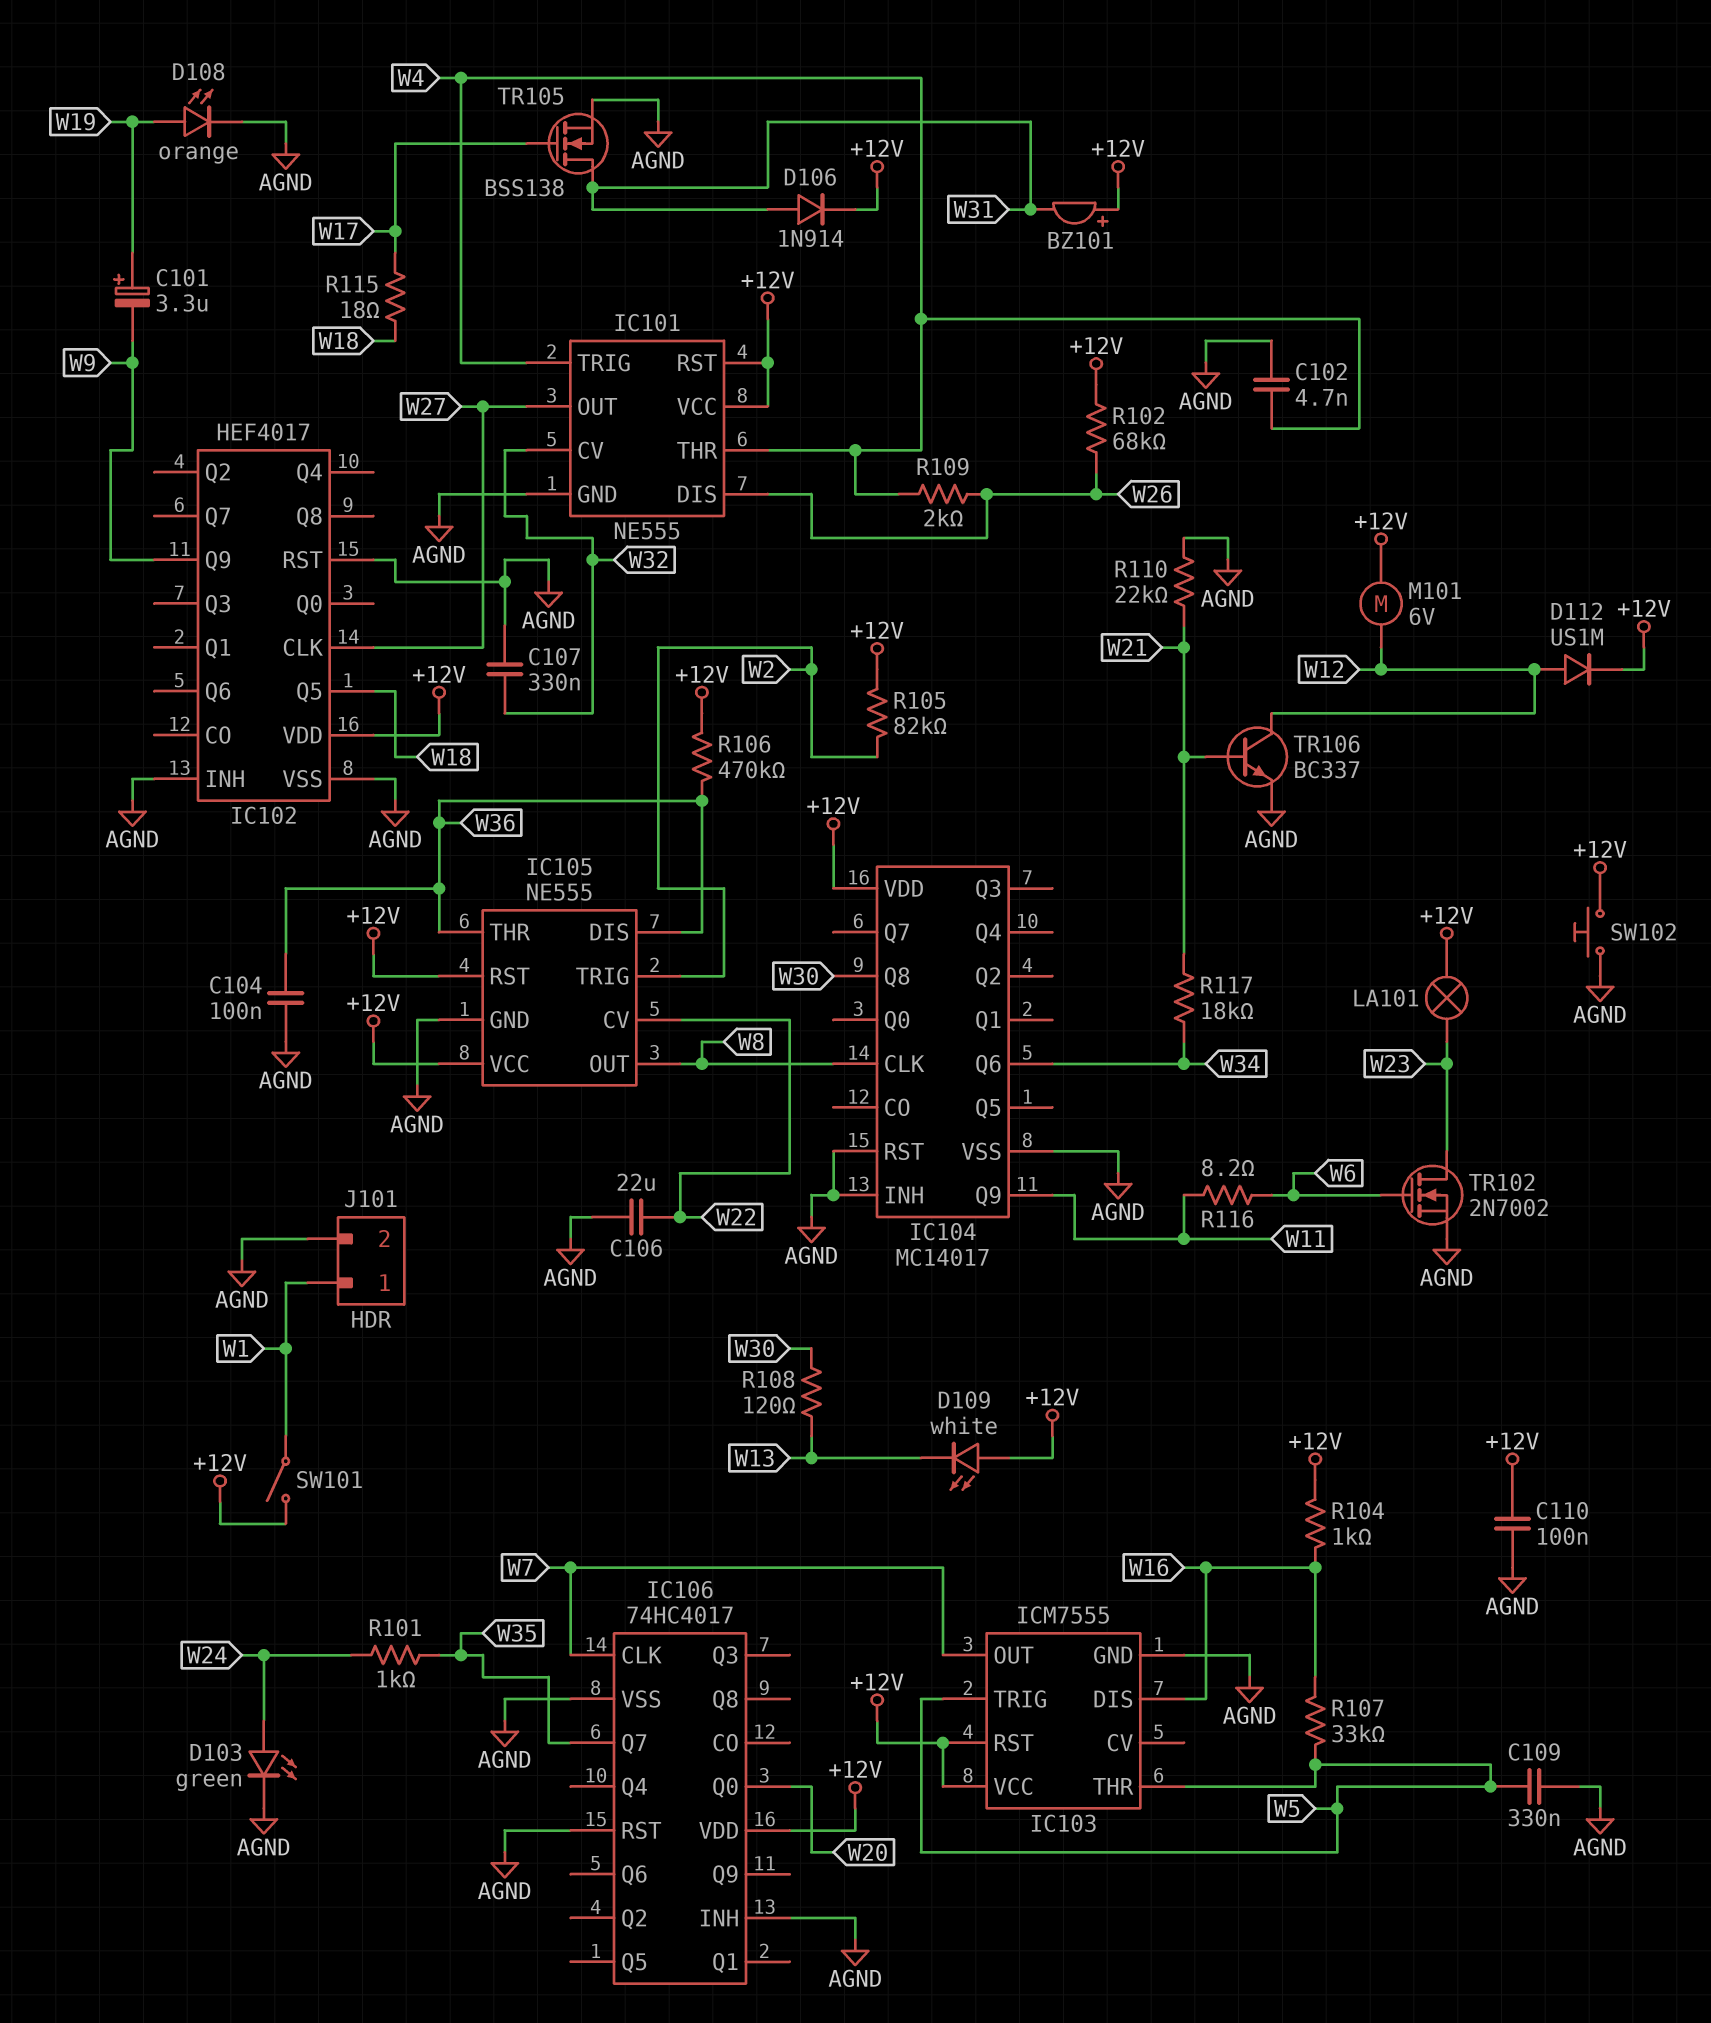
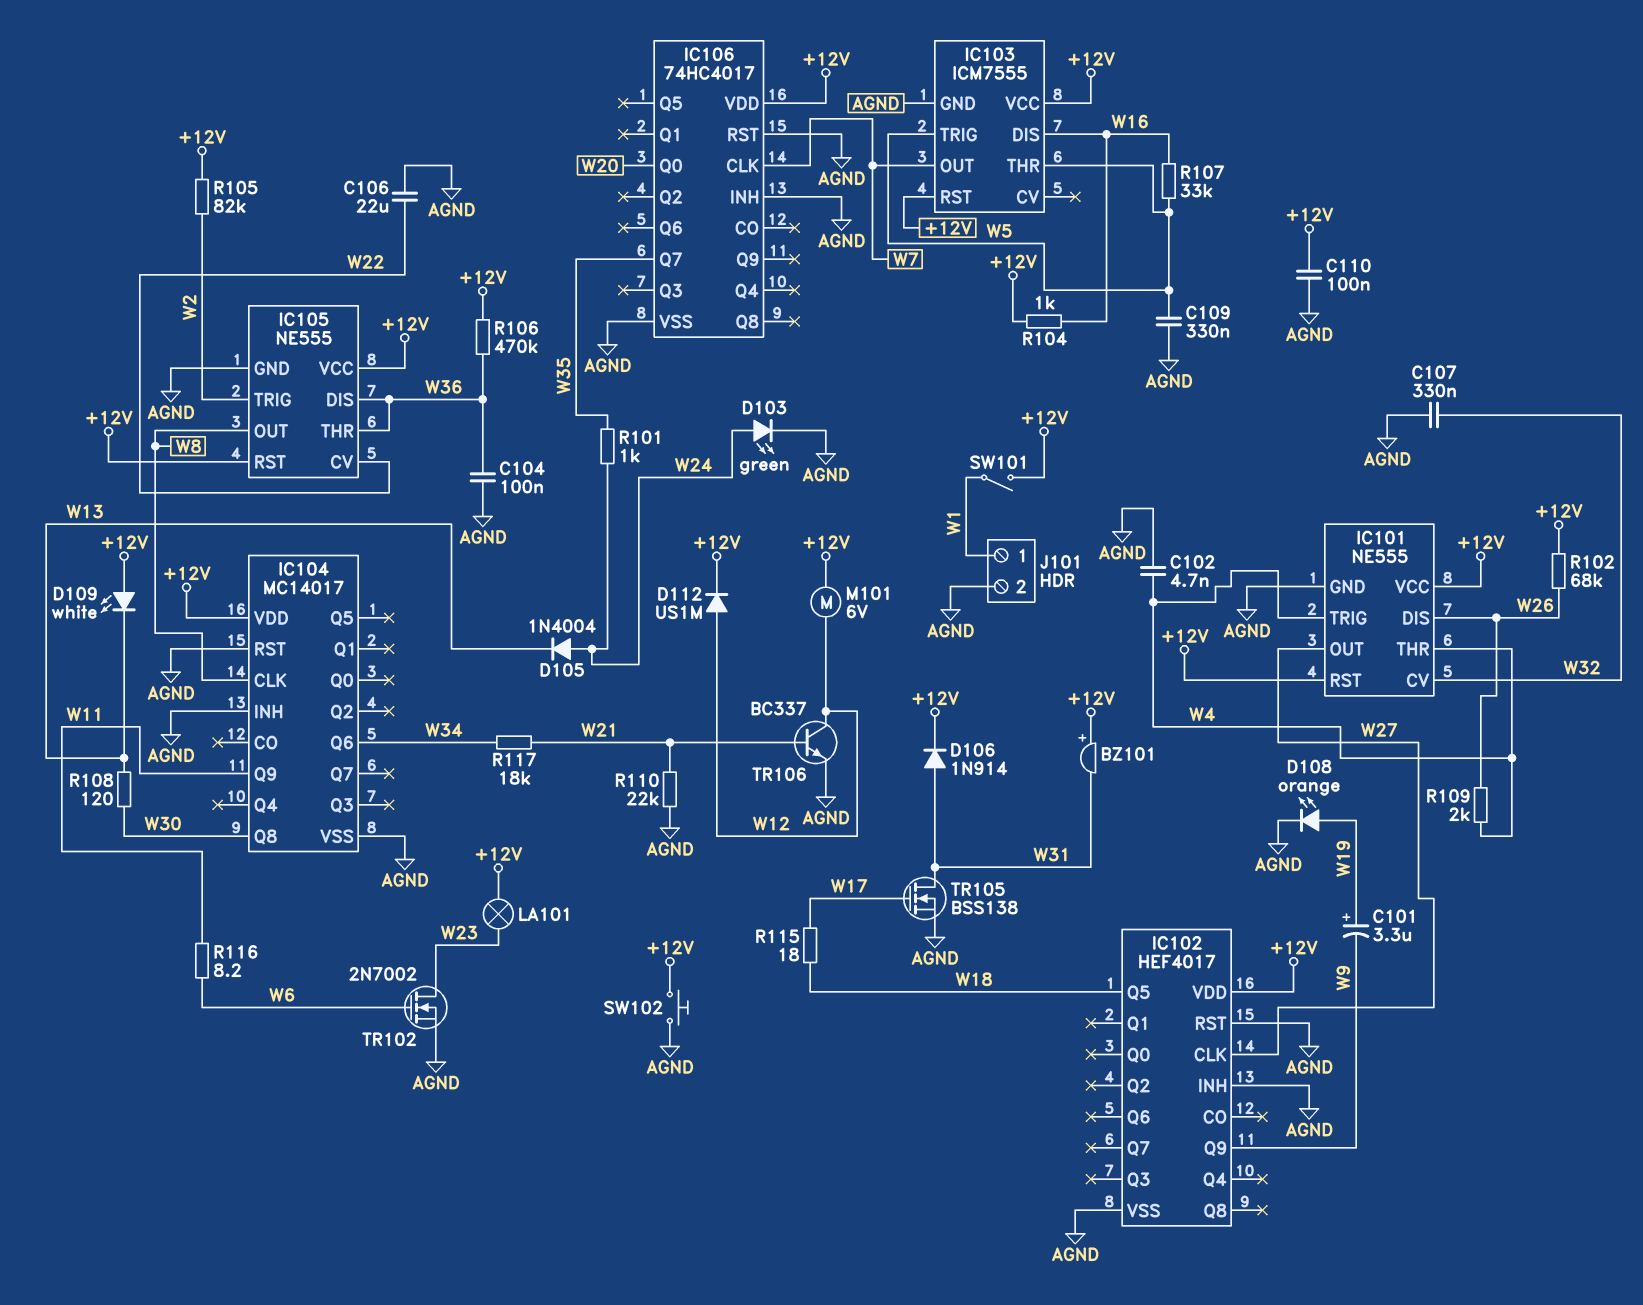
D105: none -> diode 1N4004 (A W24, K W13)

